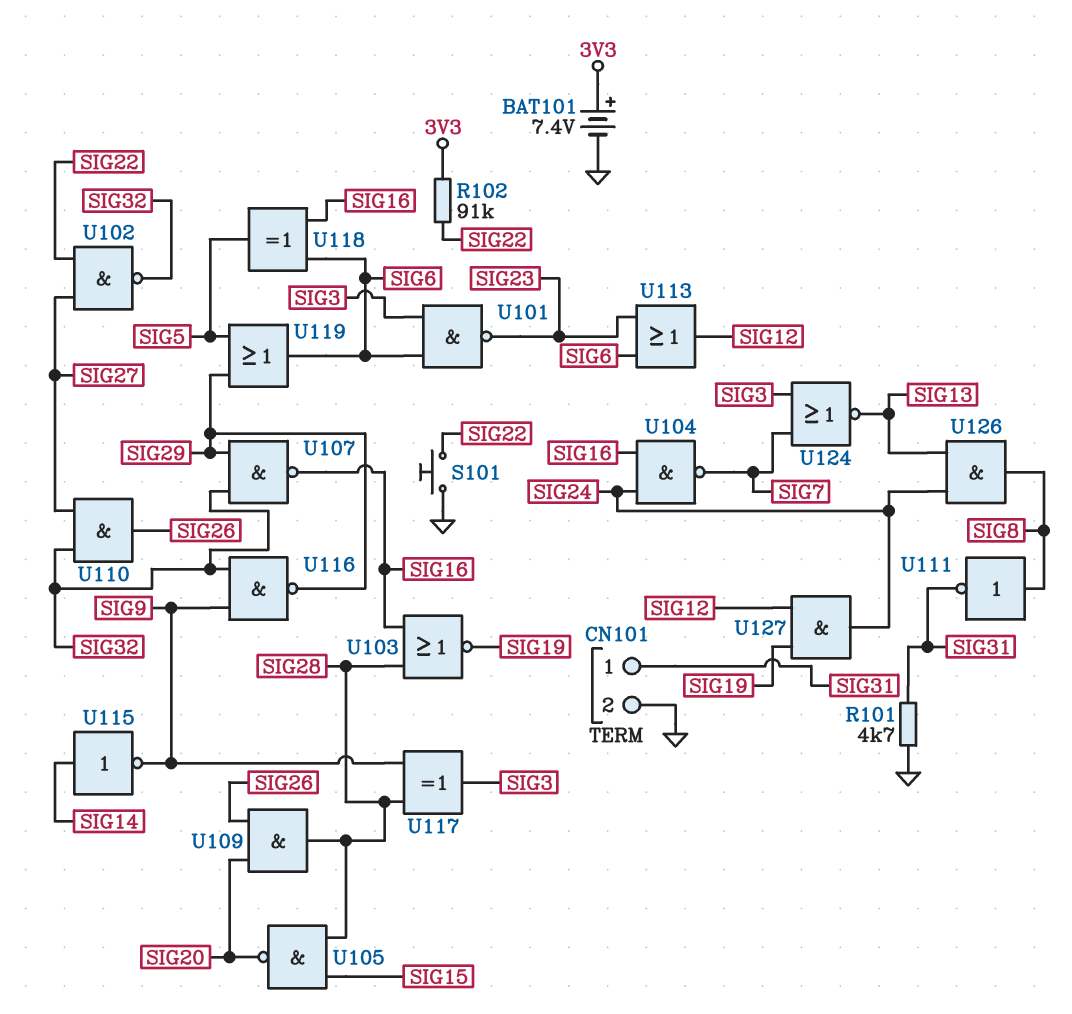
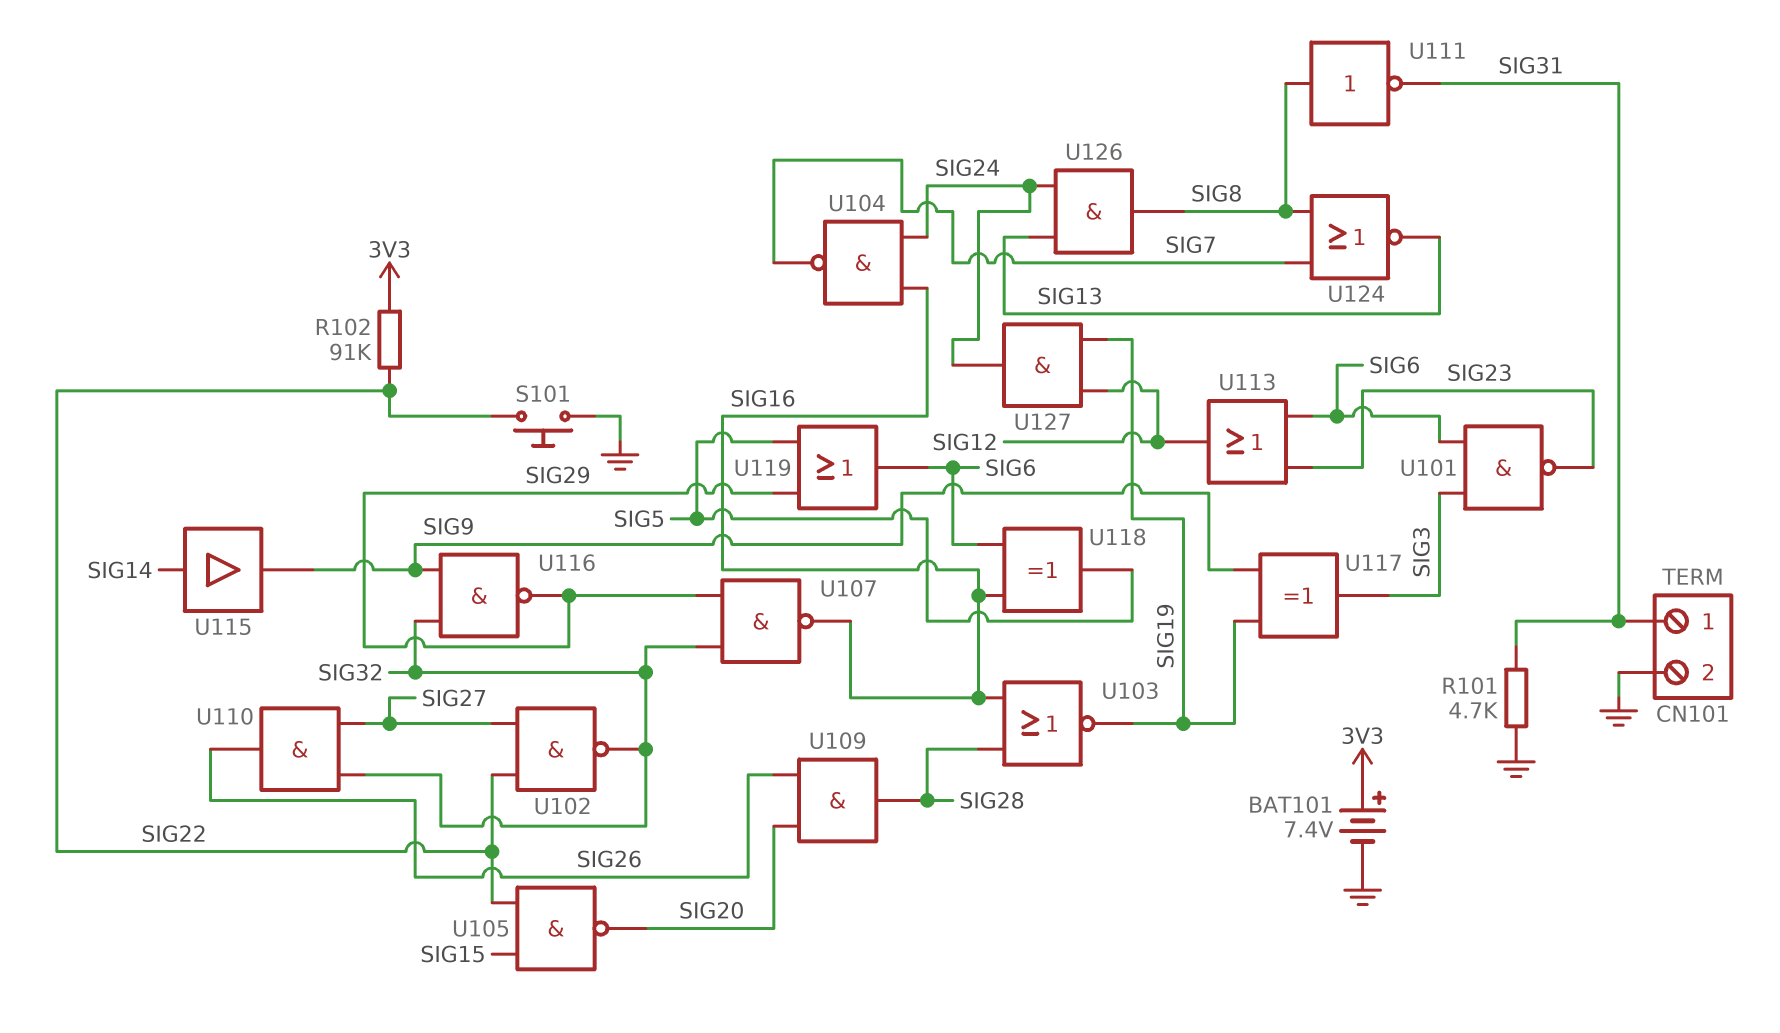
U105: NAND (in SIG15, in SIG28, out SIG20) -> NAND (in SIG15, in SIG22, out SIG20)
U115: NOT (in SIG14, out SIG9) -> buffer (in SIG14, out SIG9)
U117: XOR (in SIG9, in SIG28, out SIG3) -> XOR (in SIG9, in SIG19, out SIG3)
U124: NOR (in SIG3, in SIG7, out SIG13) -> NOR (in SIG7, in SIG8, out SIG13)

